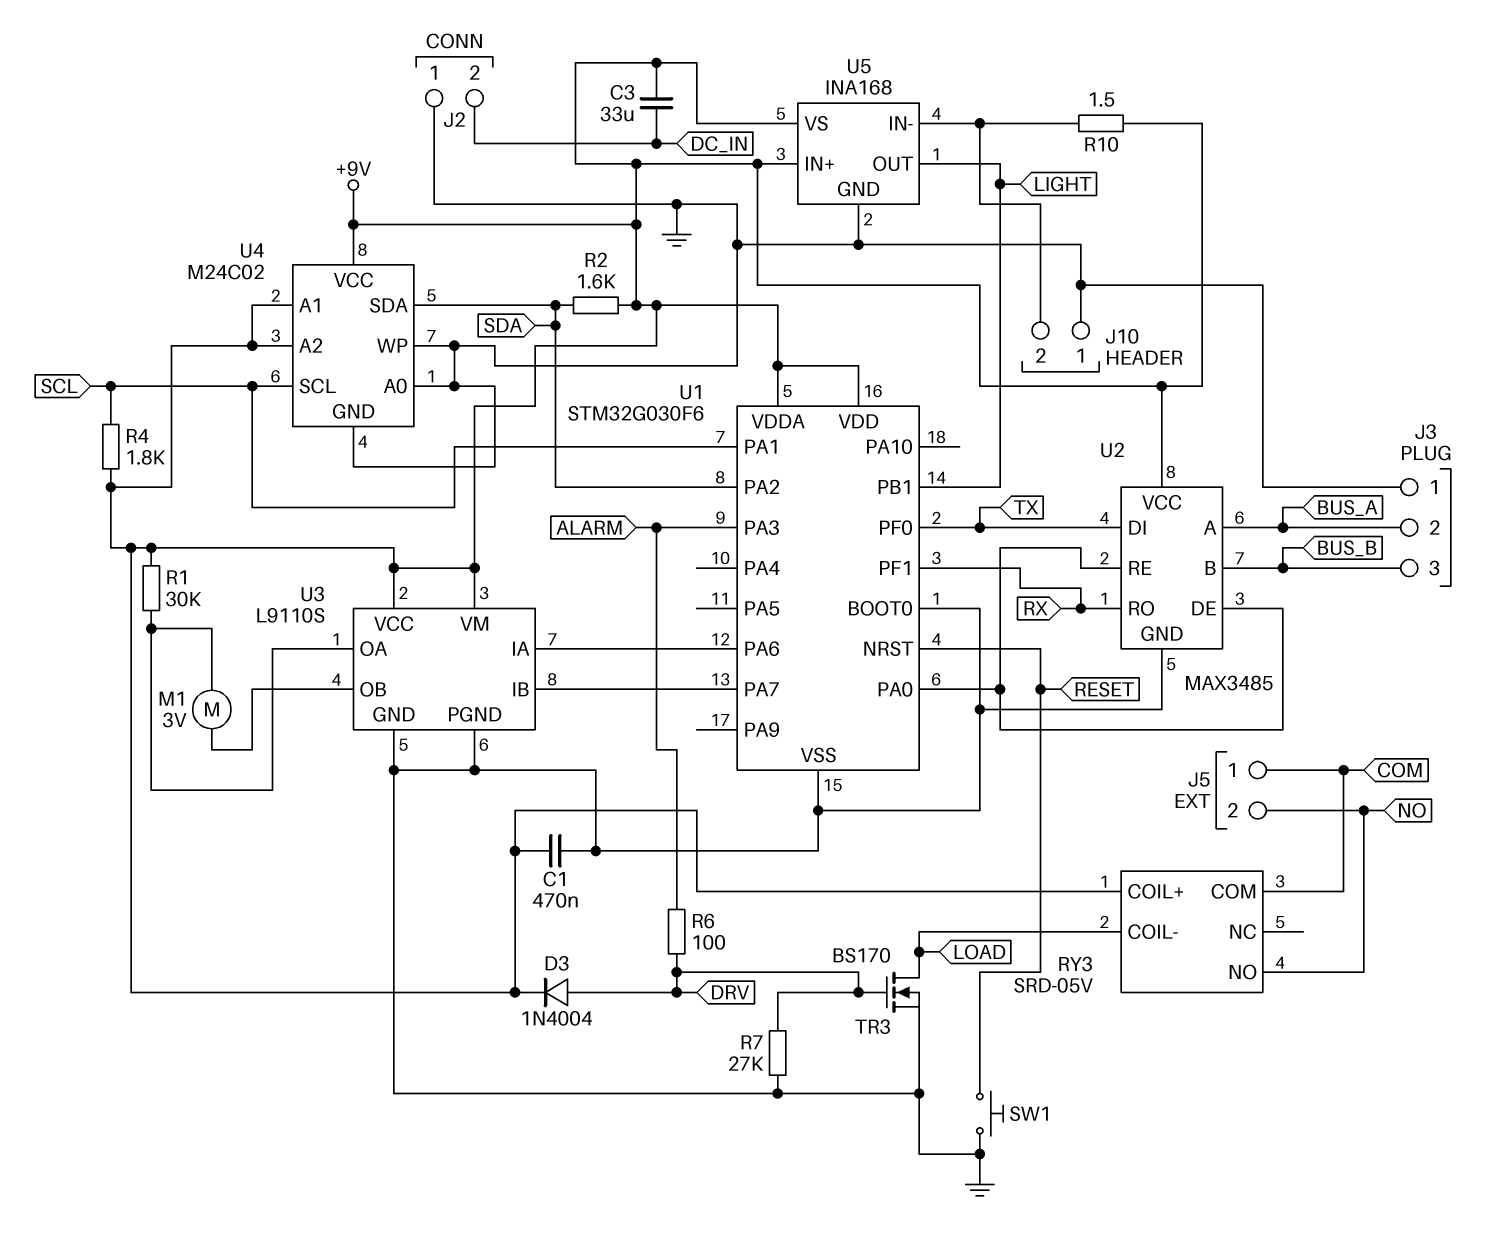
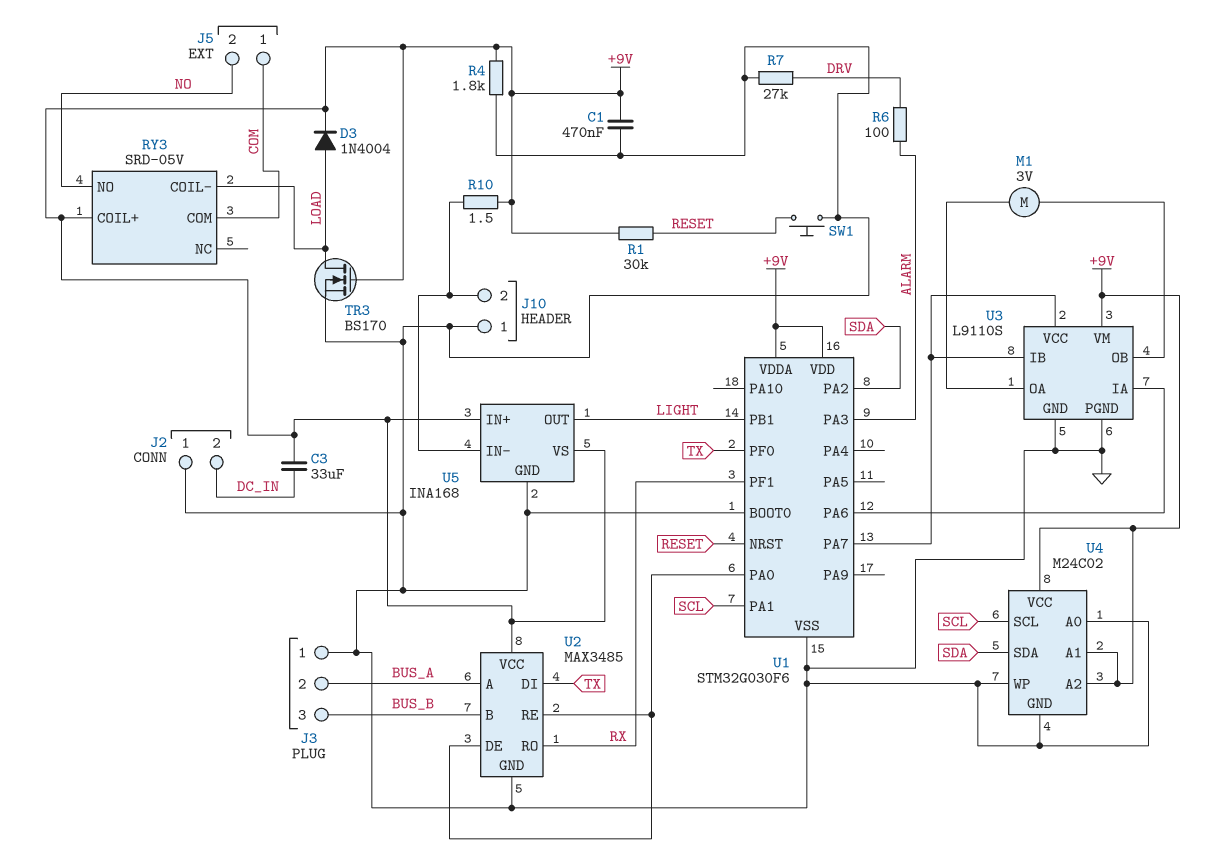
D3: diode 1N4004 (A DRV, K +9V) -> diode 1N4004 (A LOAD, K +9V)
R1: 30k (+9V, U3/OA) -> 30k (+9V, RESET)
R2: 1.6k (+9V, SDA) -> none
R4: 1.8k (+9V, SCL) -> 1.8k (+9V, GND)
TR3: NMOS BS170 (G DRV, D LOAD, S GND) -> NMOS BS170 (G +9V, D LOAD, S GND)
U3 pin VCC: +9V -> U1/PA7

